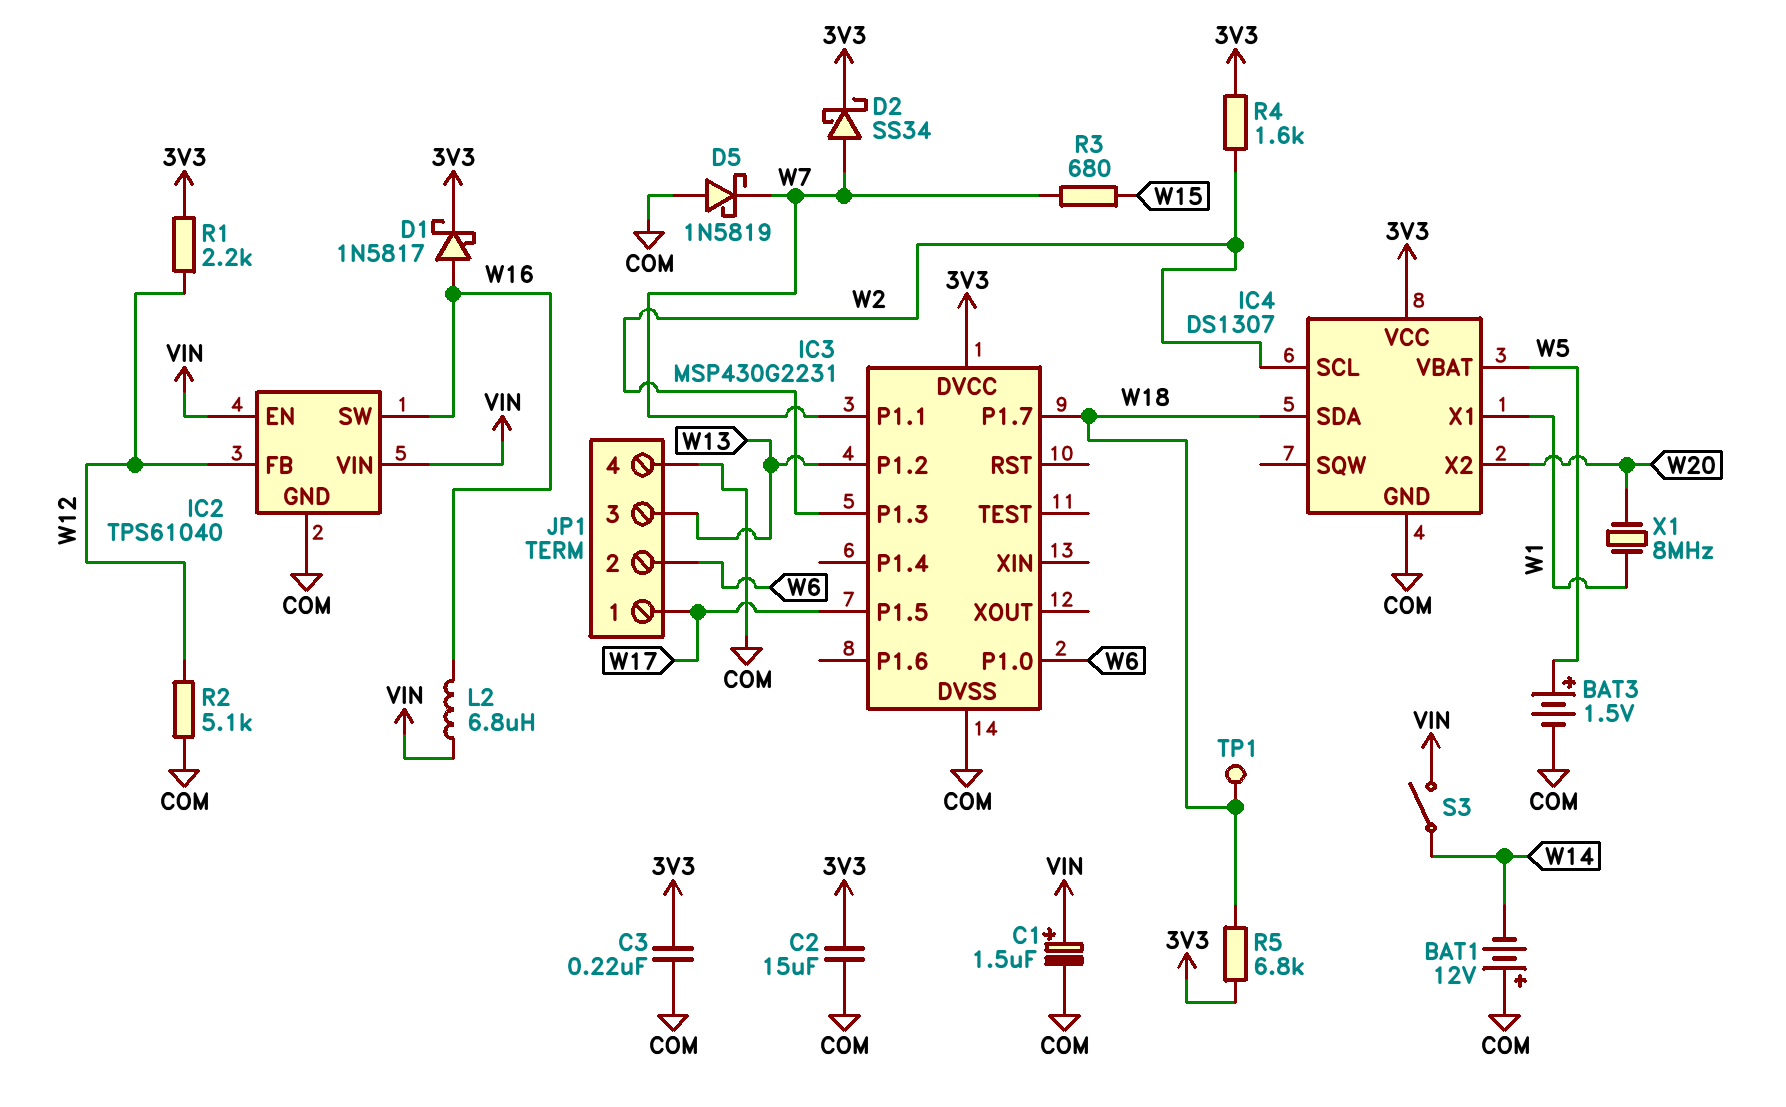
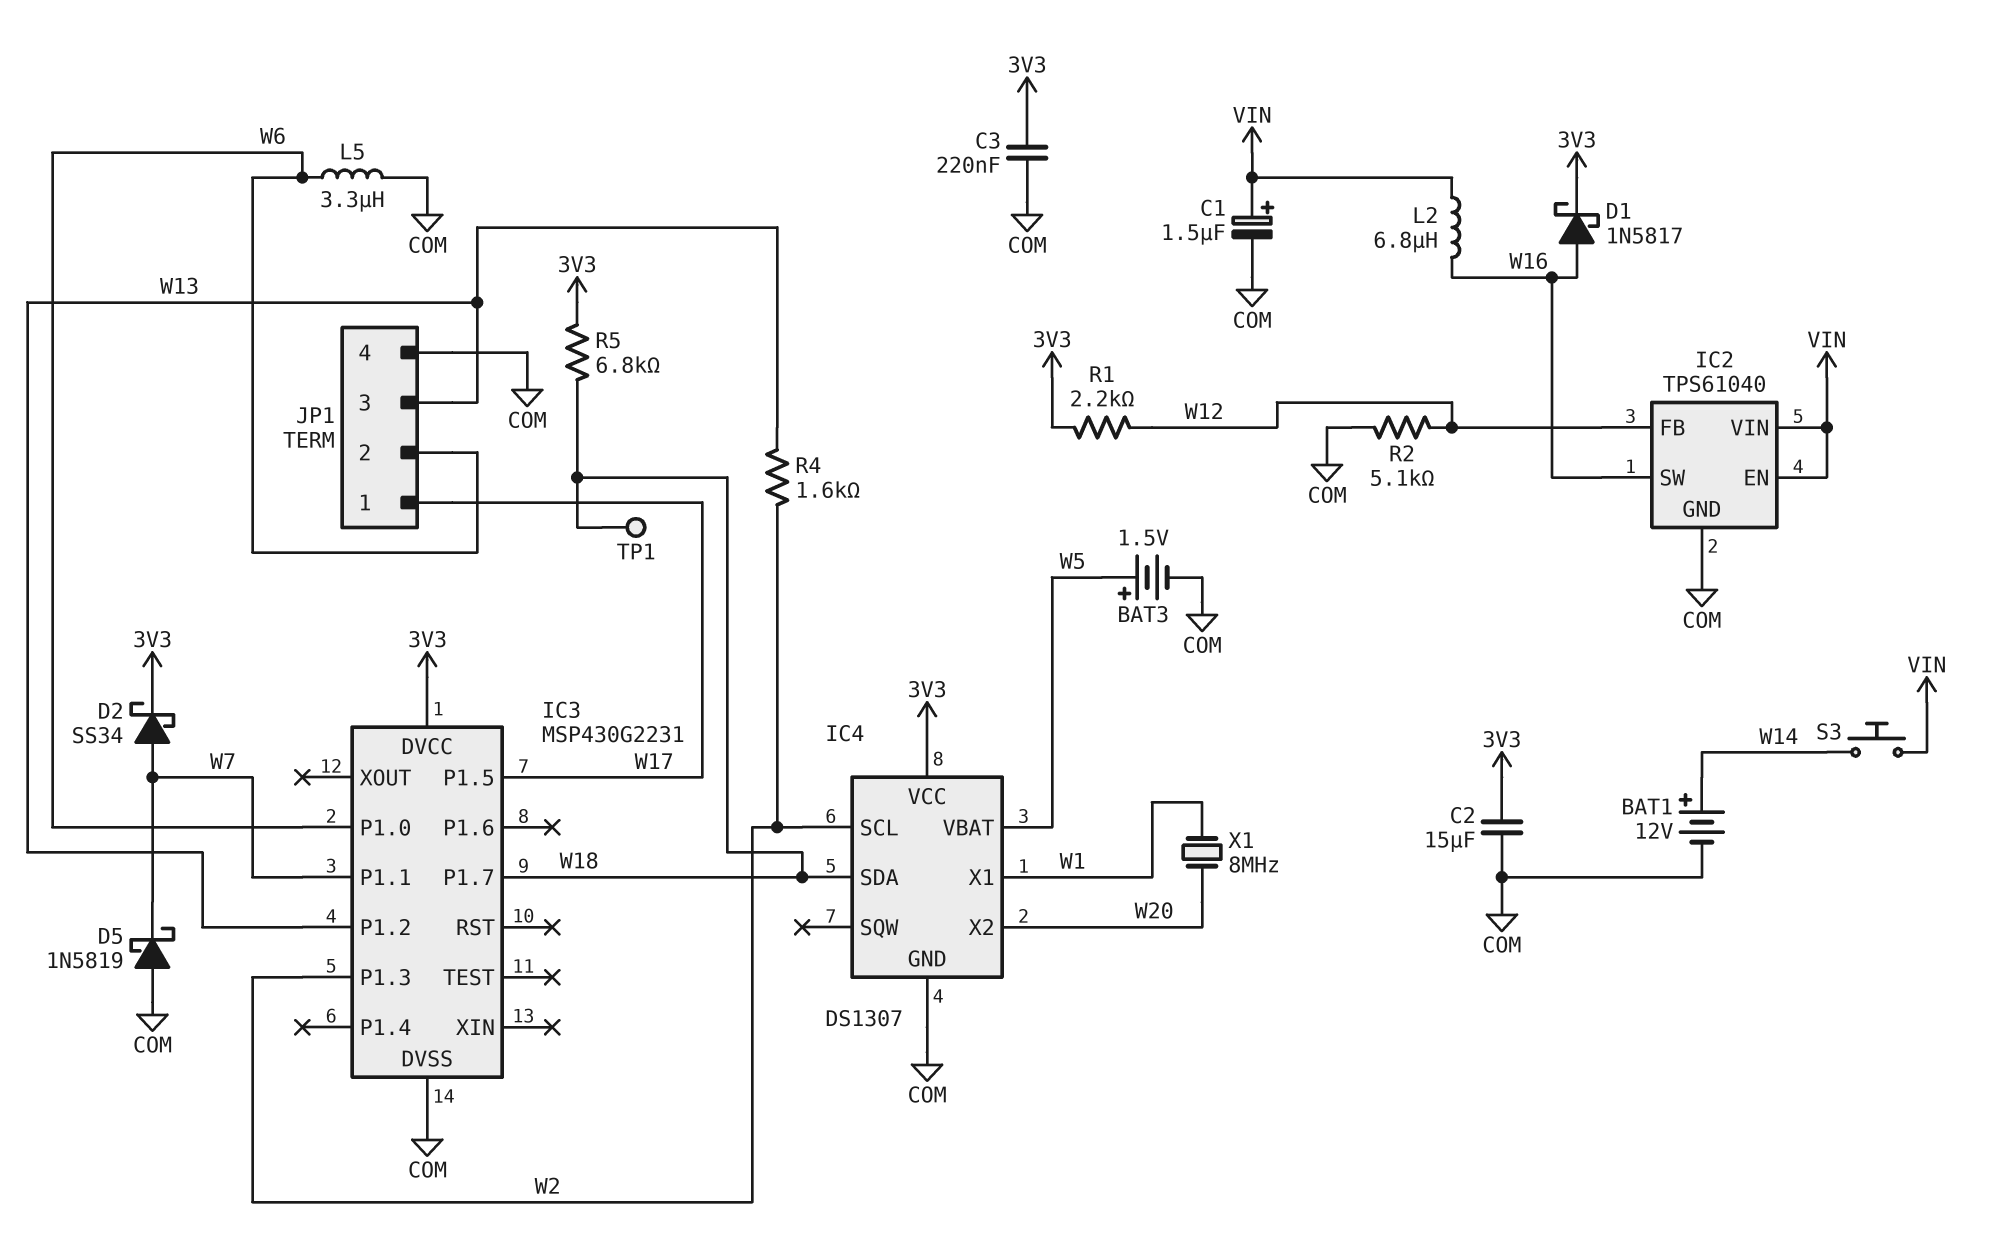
BAT1: 12V (plus COM, minus W14) -> 12V (plus W14, minus COM)
L5: none -> 3.3uH (COM, W6)
R3: 680 (W7, W15) -> none
R4: 1.6k (3V3, W2) -> 1.6k (W2, W13)
S3: switch (VIN, W14) -> button (VIN, W14)

